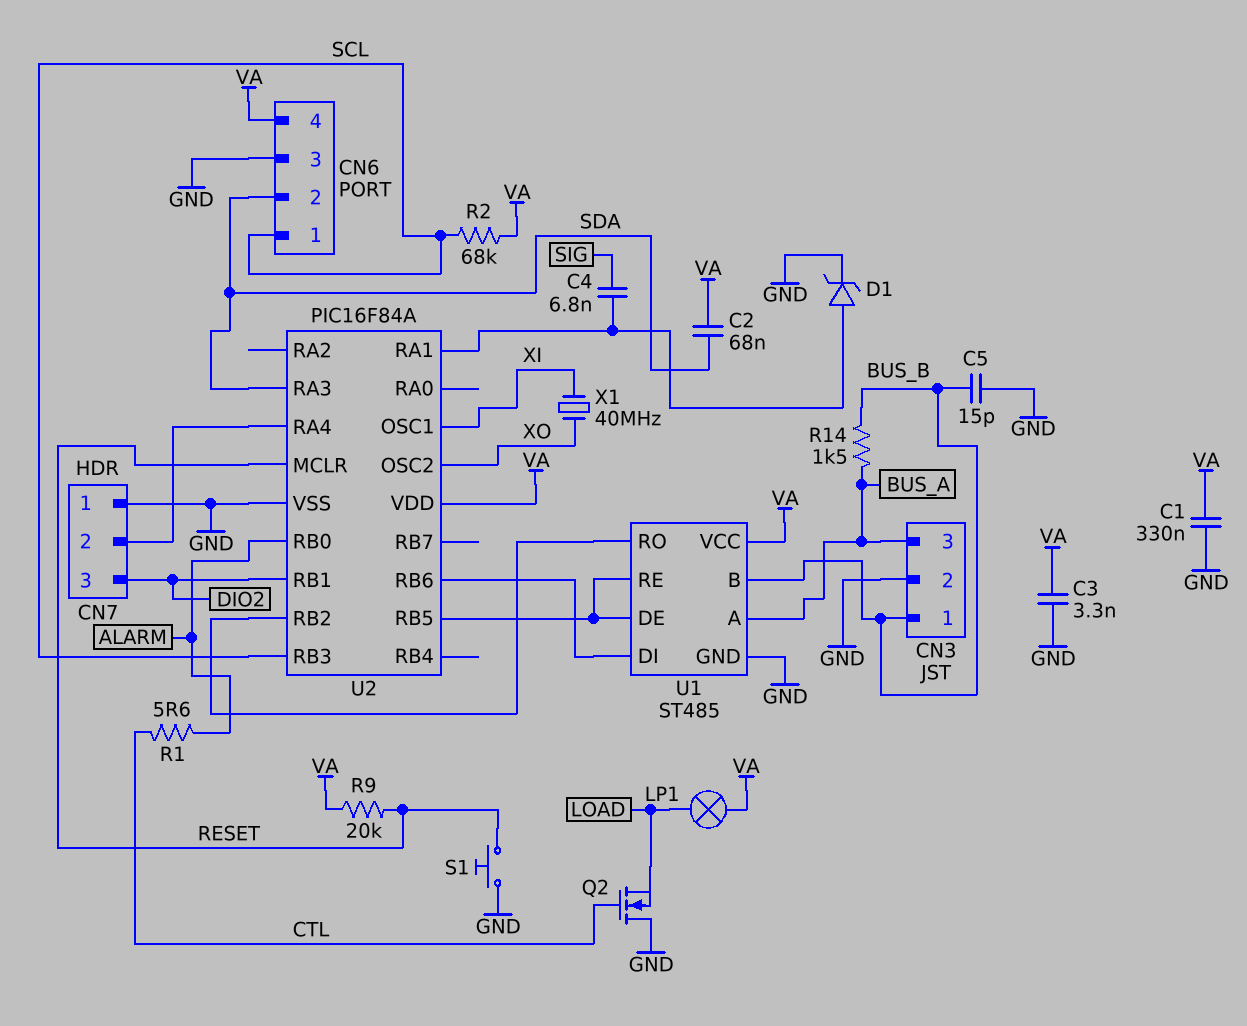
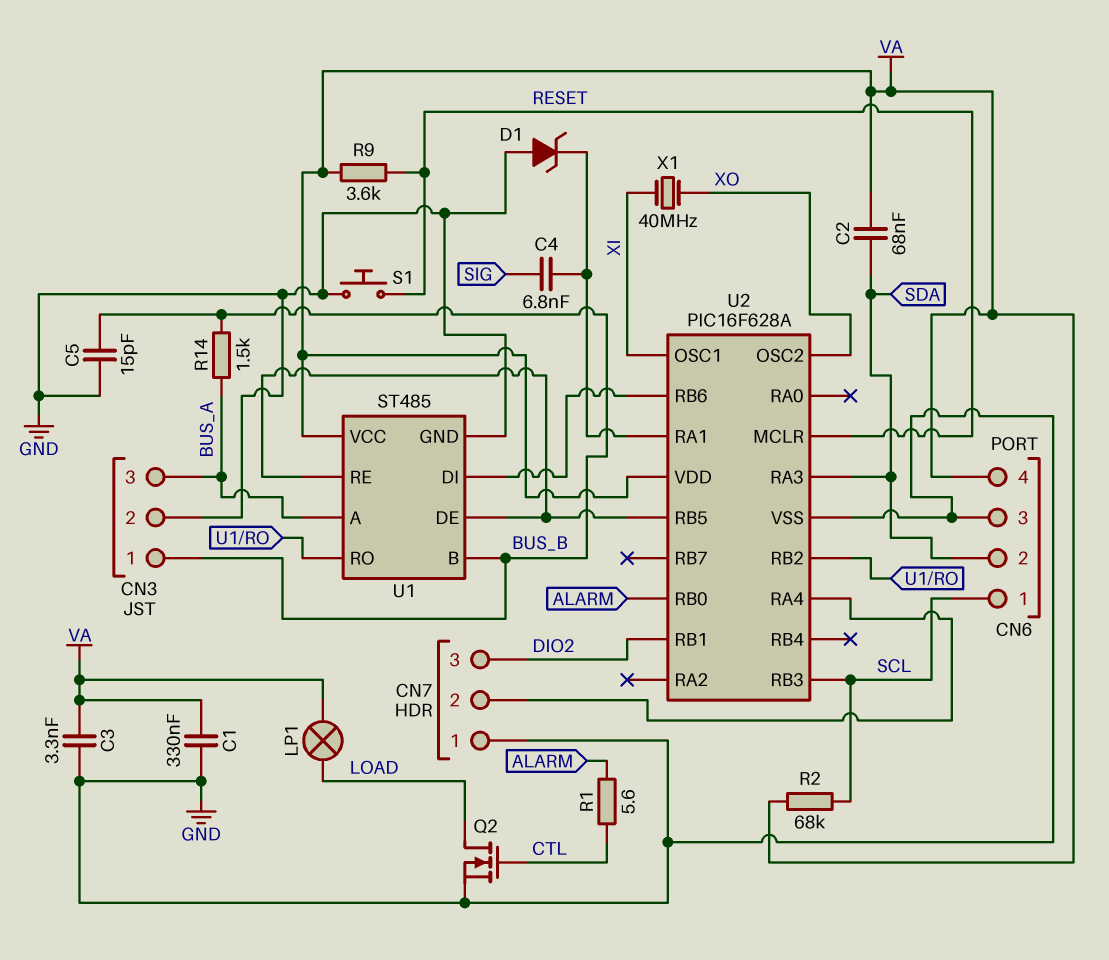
D1: zener (A U2/RA1, K GND) -> zener (A GND, K U2/RA1)
Q2: NMOS (G CTL, D GND, S LOAD) -> NMOS (G CTL, D LOAD, S GND)
R9: 20k (RESET, VA) -> 3.6k (RESET, VA)
U2: PIC16F84A -> PIC16F628A

